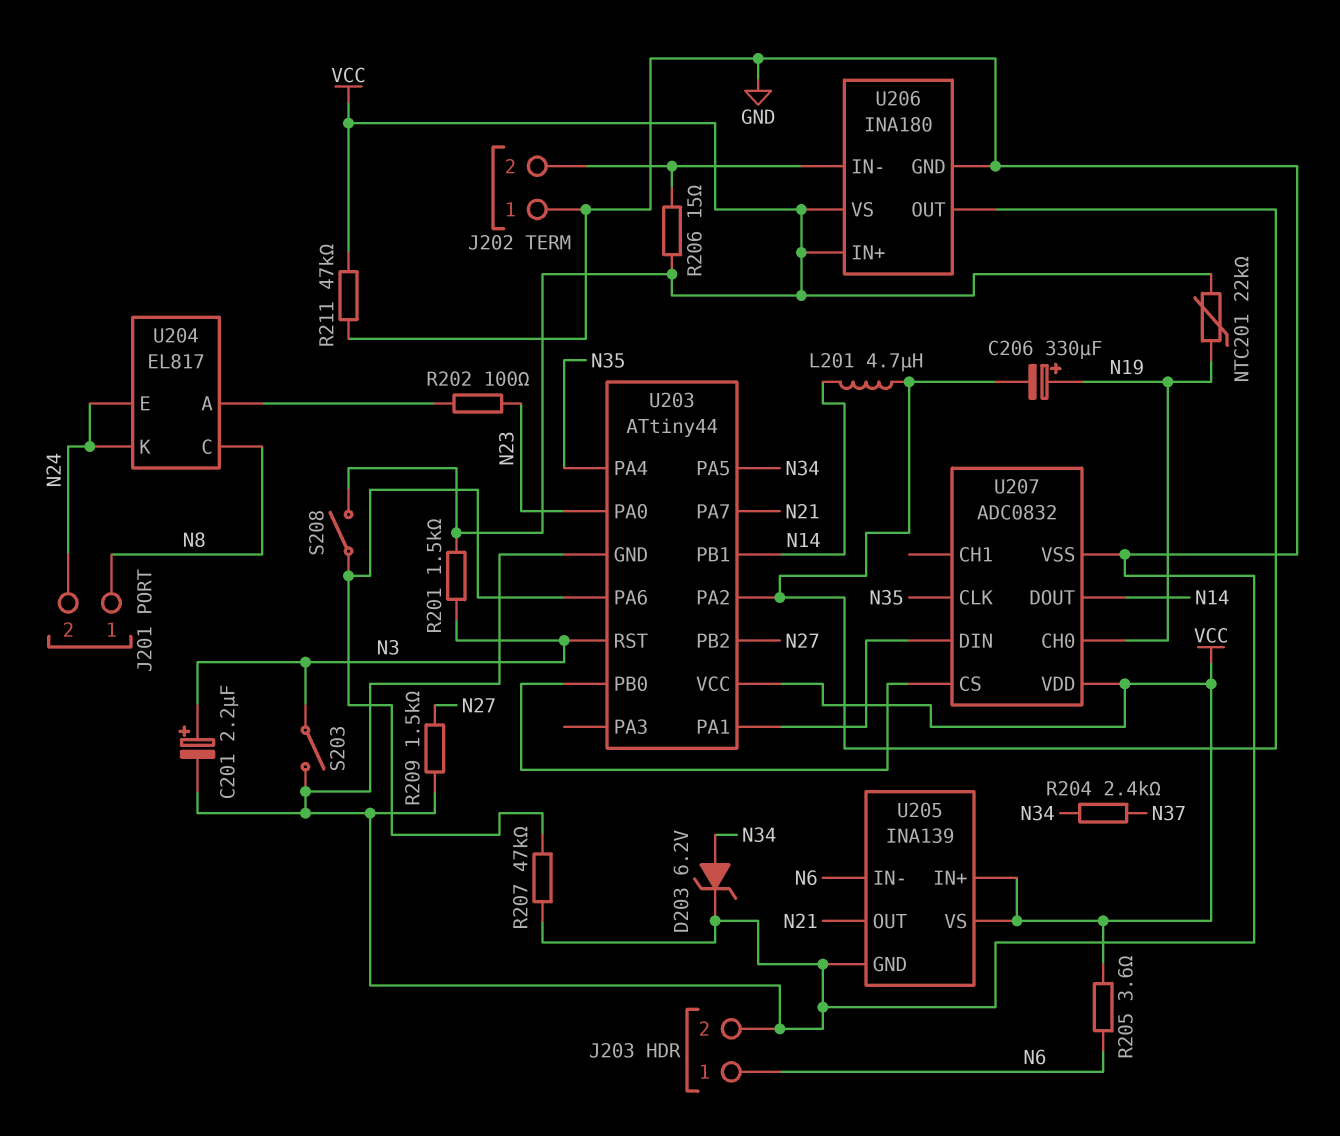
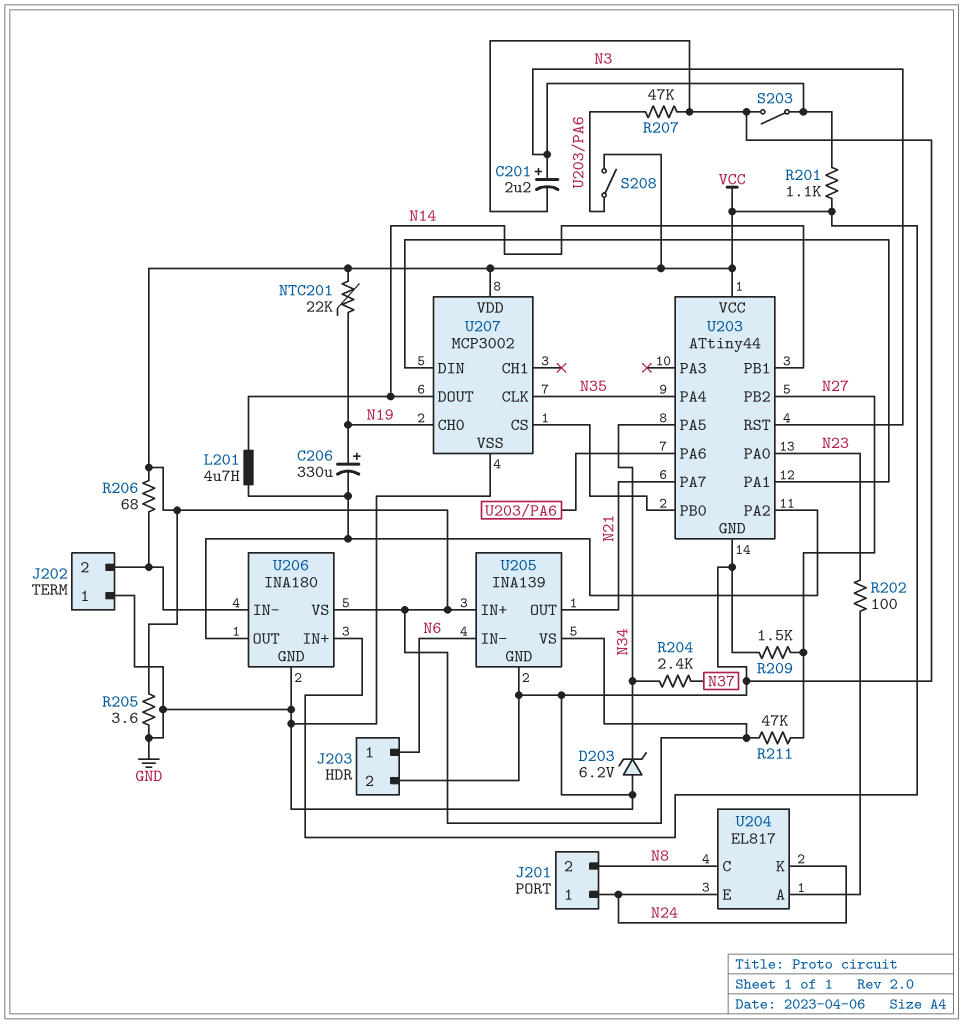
D203: zener 6.2V (A N34, K GND) -> zener 6.2V (A GND, K N34)
J201 pin 1: N8 -> N24
J201 pin 2: N24 -> N8
R201: 1.5k (N3, VCC) -> 1.1k (N3, VCC)
R205: 3.6 (N6, VCC) -> 3.6 (GND, VCC)
R206: 15 (J202/2, VCC) -> 68 (J202/2, VCC)
R211: 47k (GND, VCC) -> 47k (N27, VCC)
U207: ADC0832 -> MCP3002

